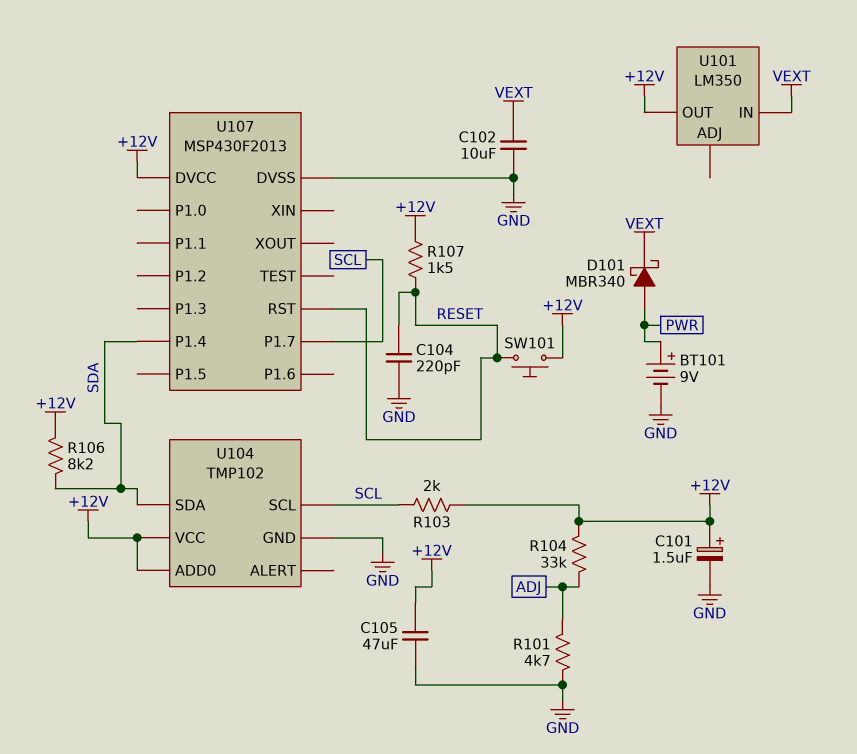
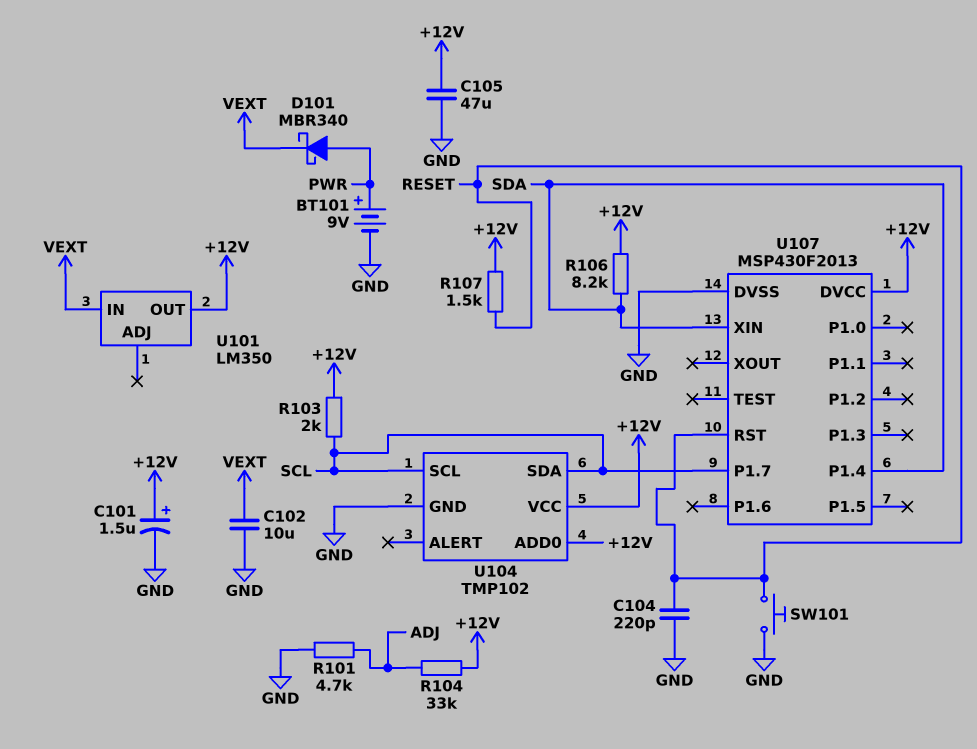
SW101: button (+12V, RESET) -> button (GND, RESET)
U104 pin SDA: SDA -> SCL
U107 pin XIN: none -> SDA

